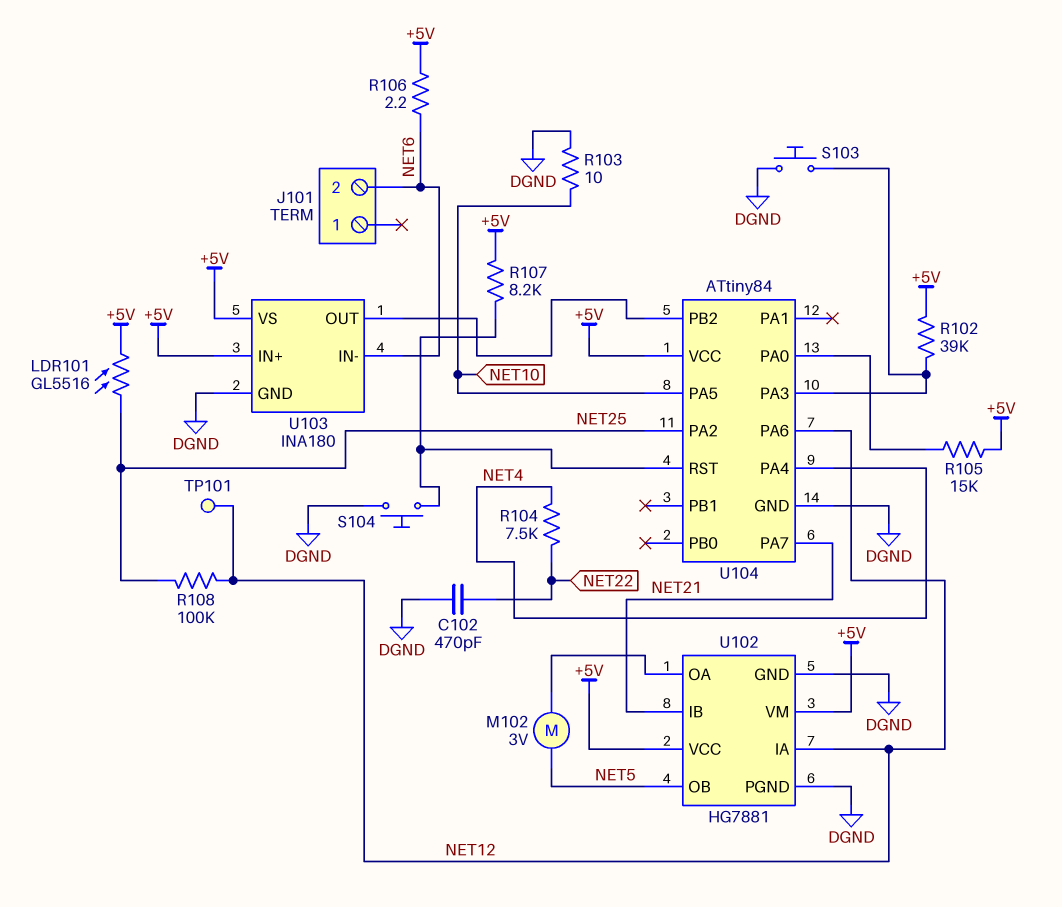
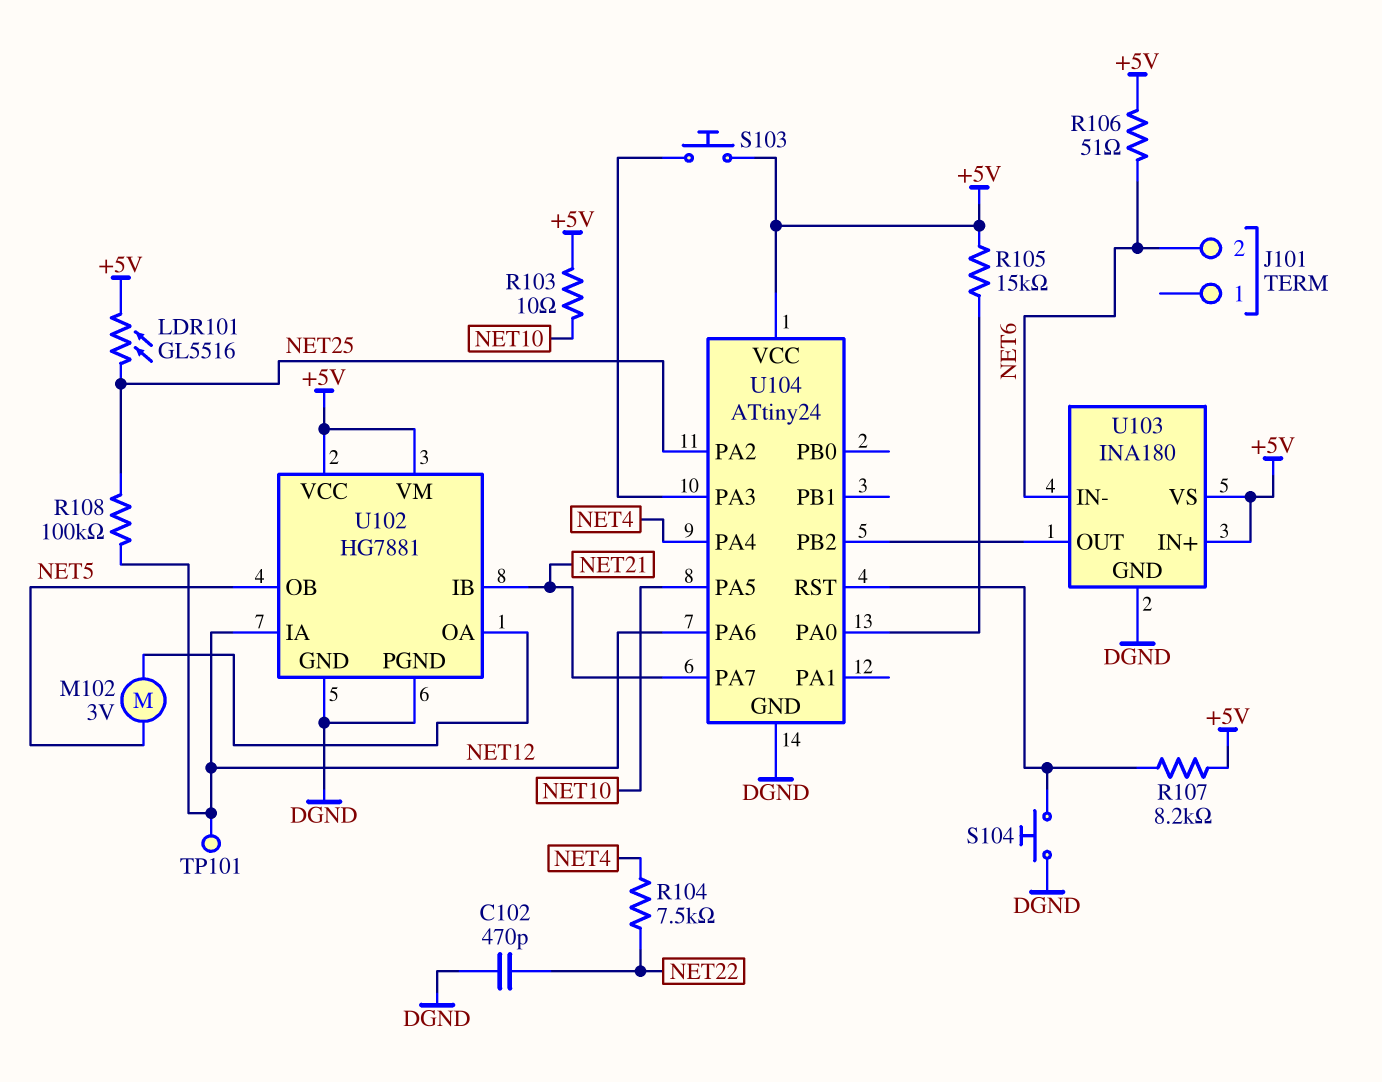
R102: 39k (+5V, U104/PA3) -> none
R103: 10 (DGND, NET10) -> 10 (+5V, NET10)
R106: 2.2 (+5V, NET6) -> 51 (+5V, NET6)
S103: button (DGND, U104/PA3) -> button (+5V, U104/PA3)
U104: ATtiny84 -> ATtiny24

